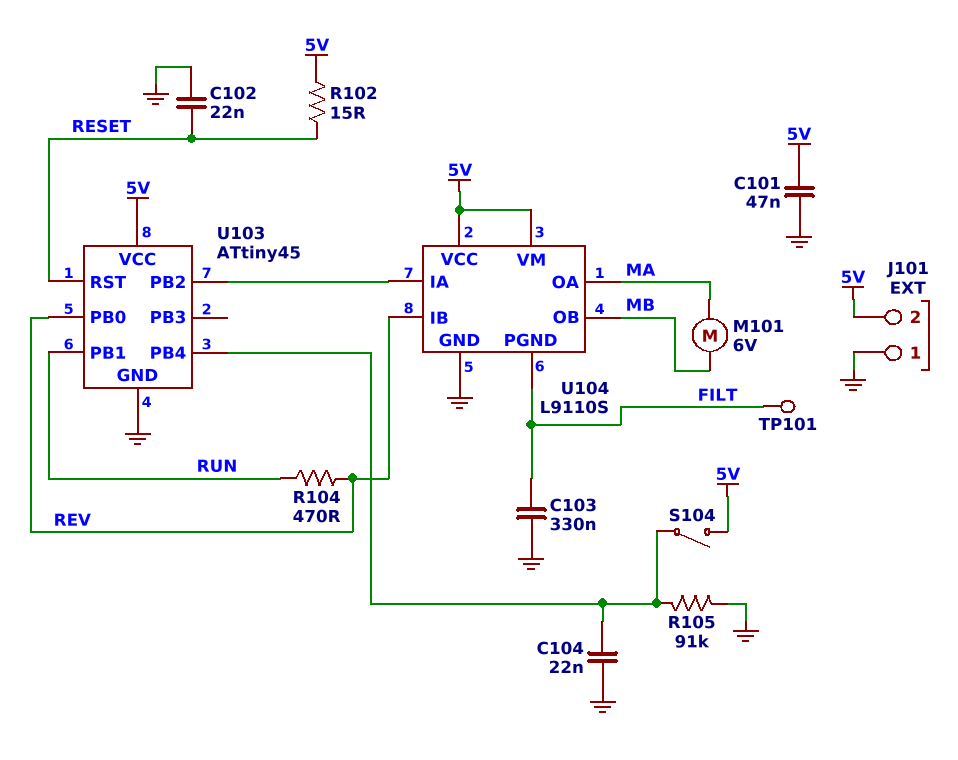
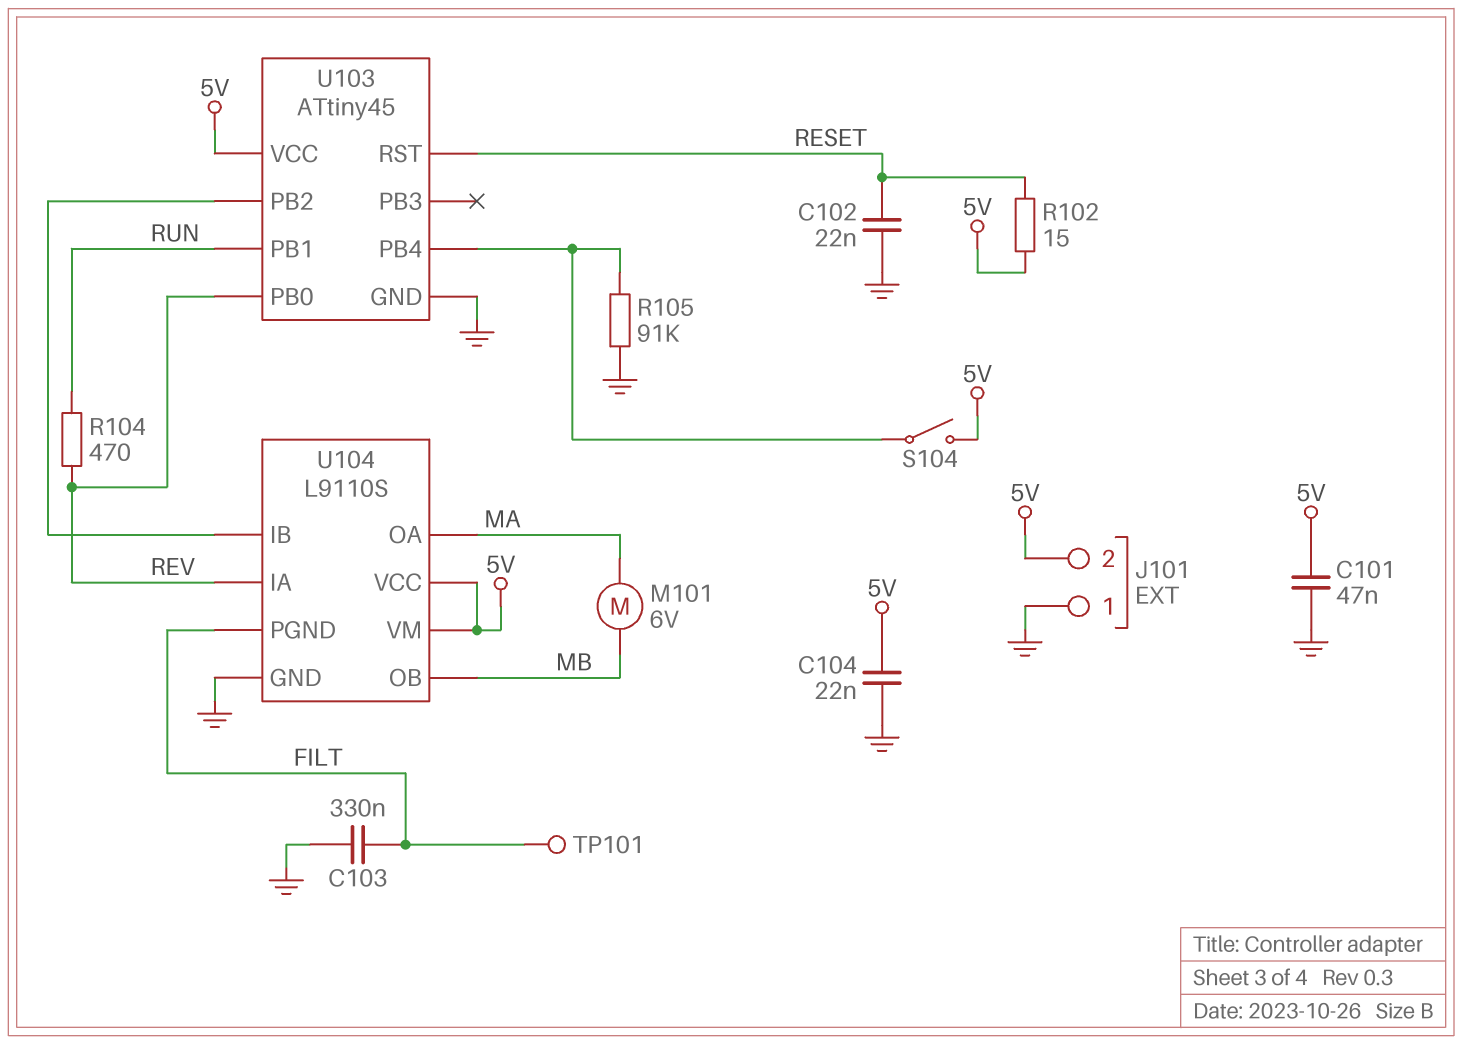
C104: 22nF (GND, U103/PB4) -> 22nF (5V, GND)
U104 pin IA: U103/PB2 -> REV
U104 pin IB: REV -> U103/PB2

